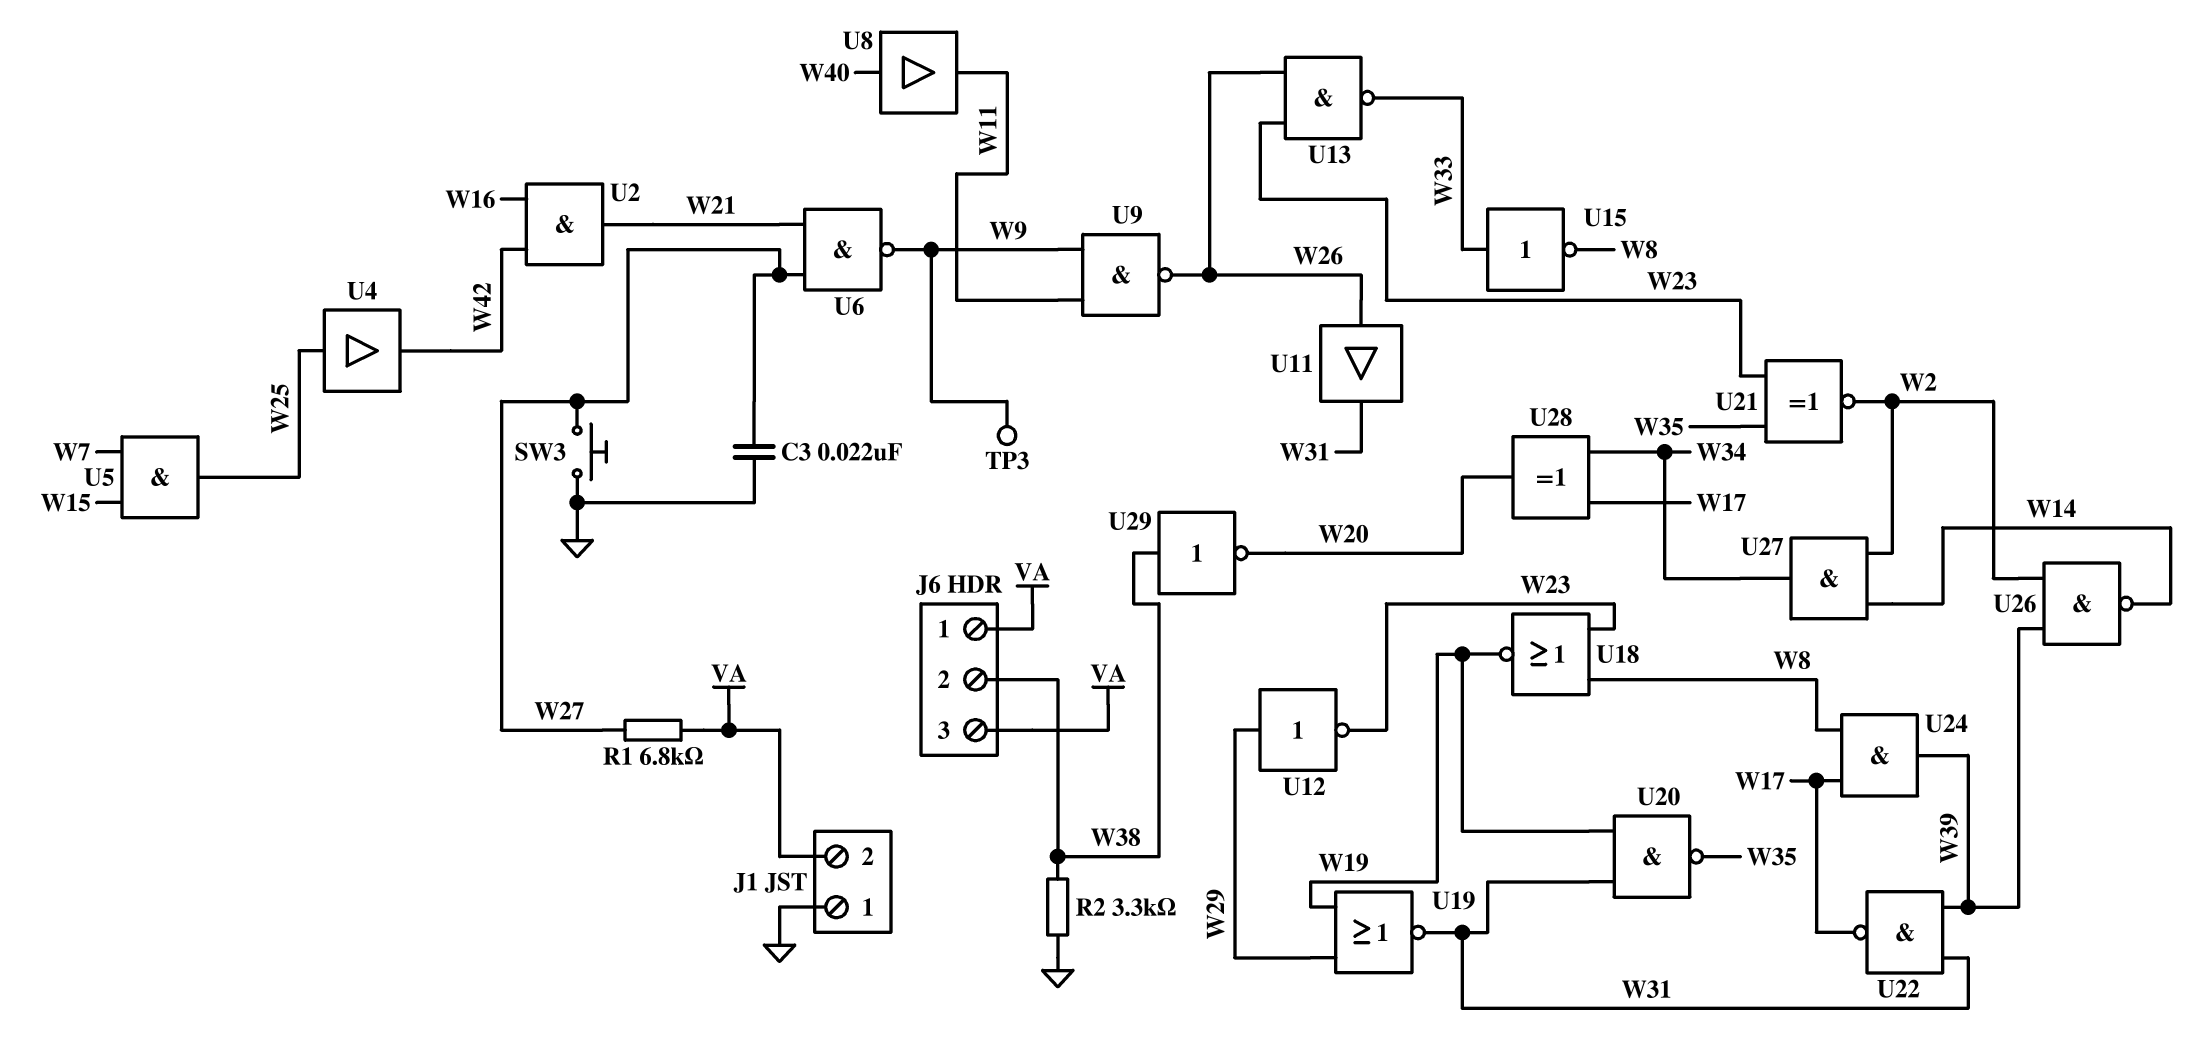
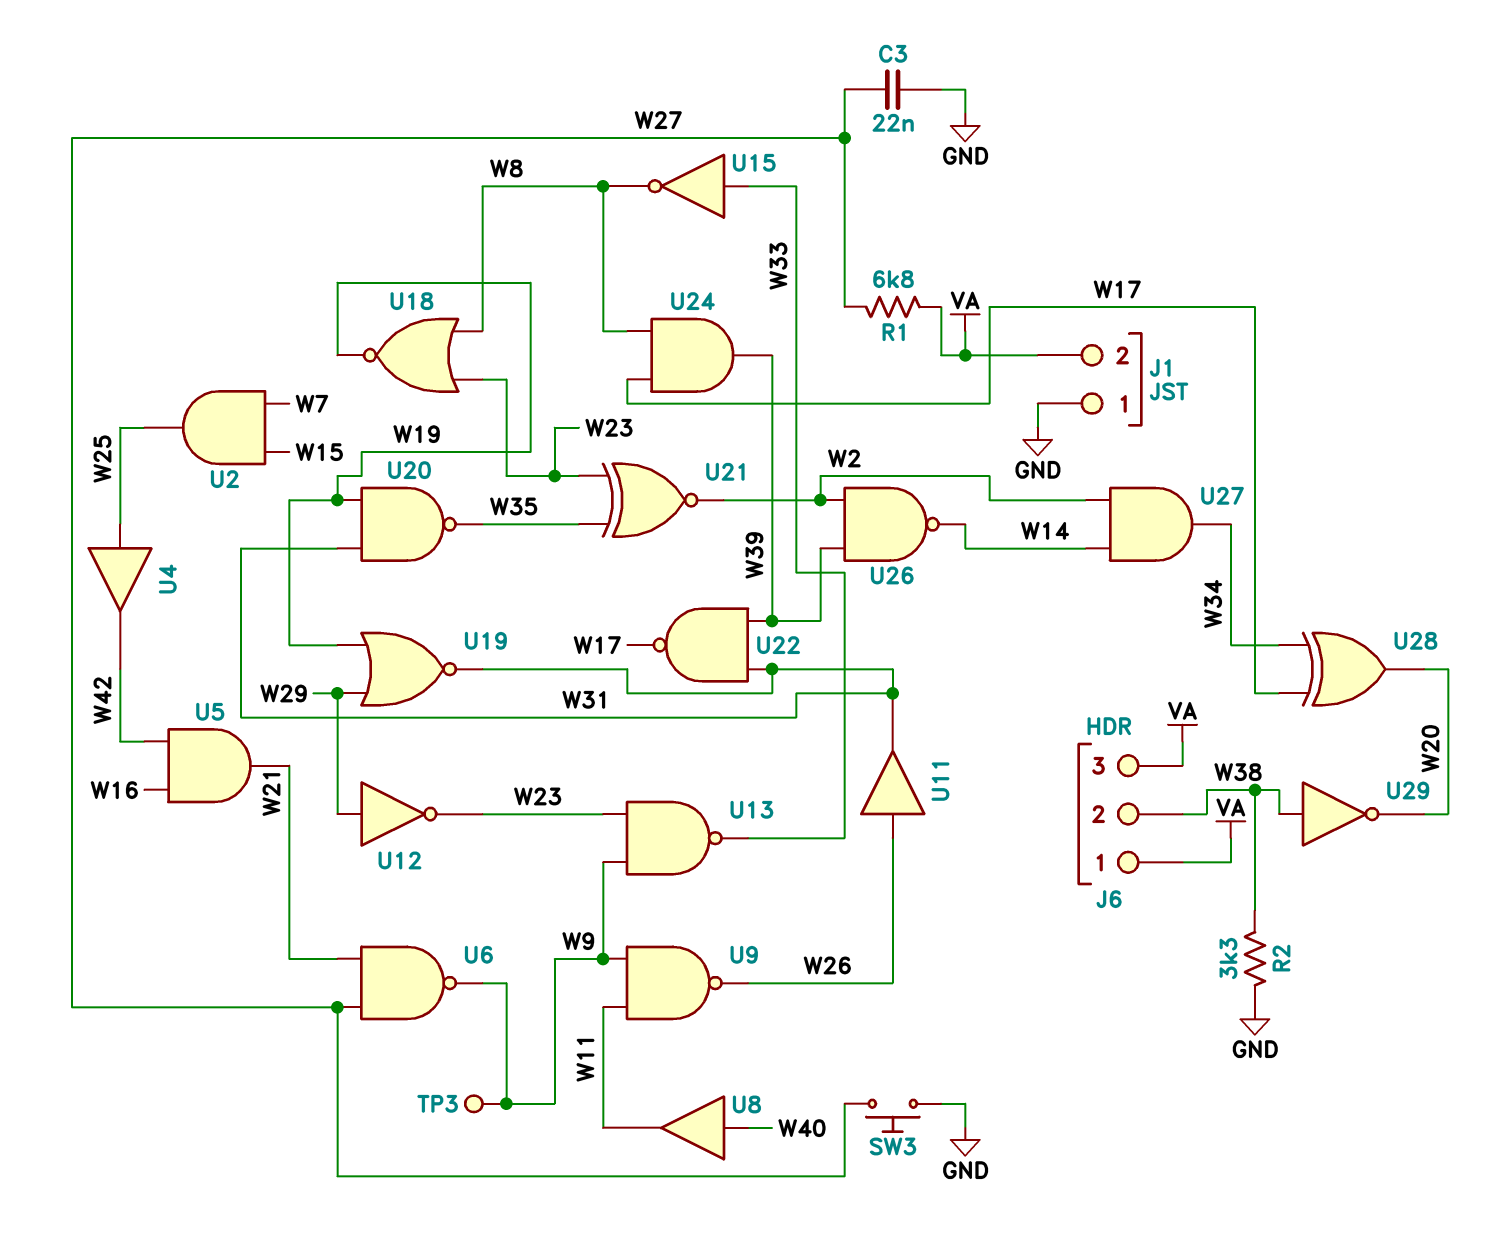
U2: AND (in W16, in W42, out W21) -> AND (in W7, in W15, out W25)
U5: AND (in W7, in W15, out W25) -> AND (in W16, in W42, out W21)
U13: NAND (in W23, in W26, out W33) -> NAND (in W9, in W23, out W33)

